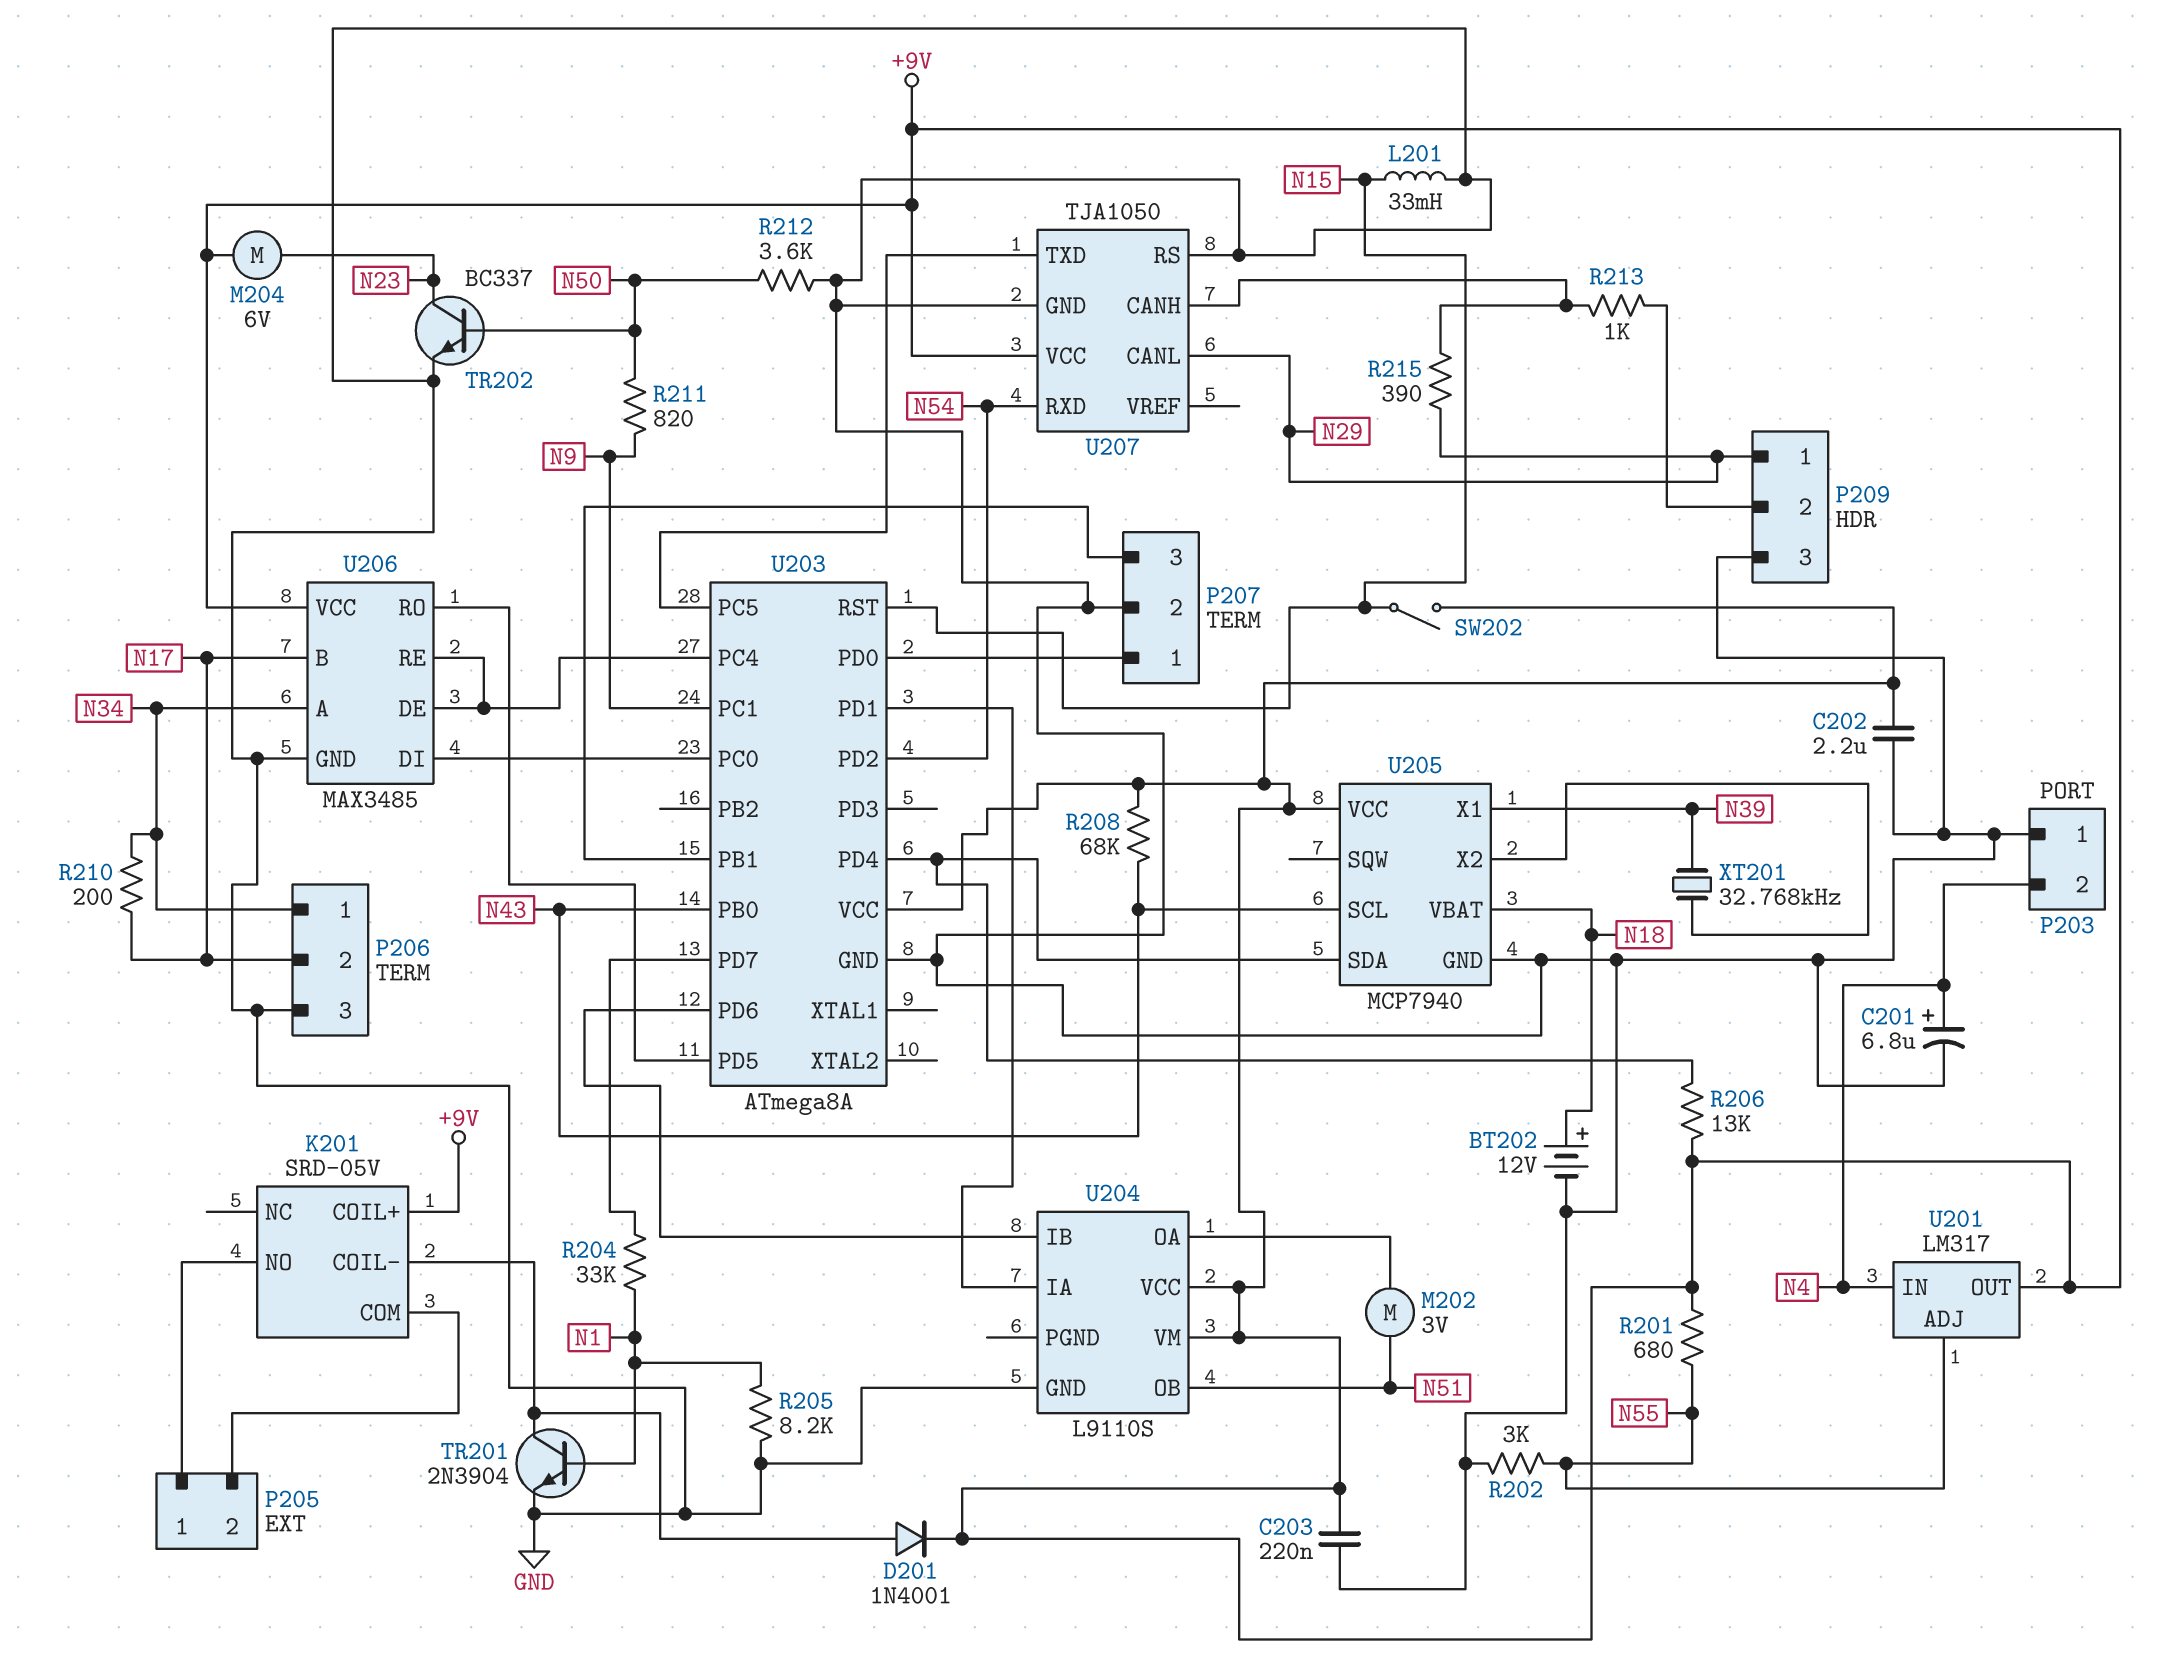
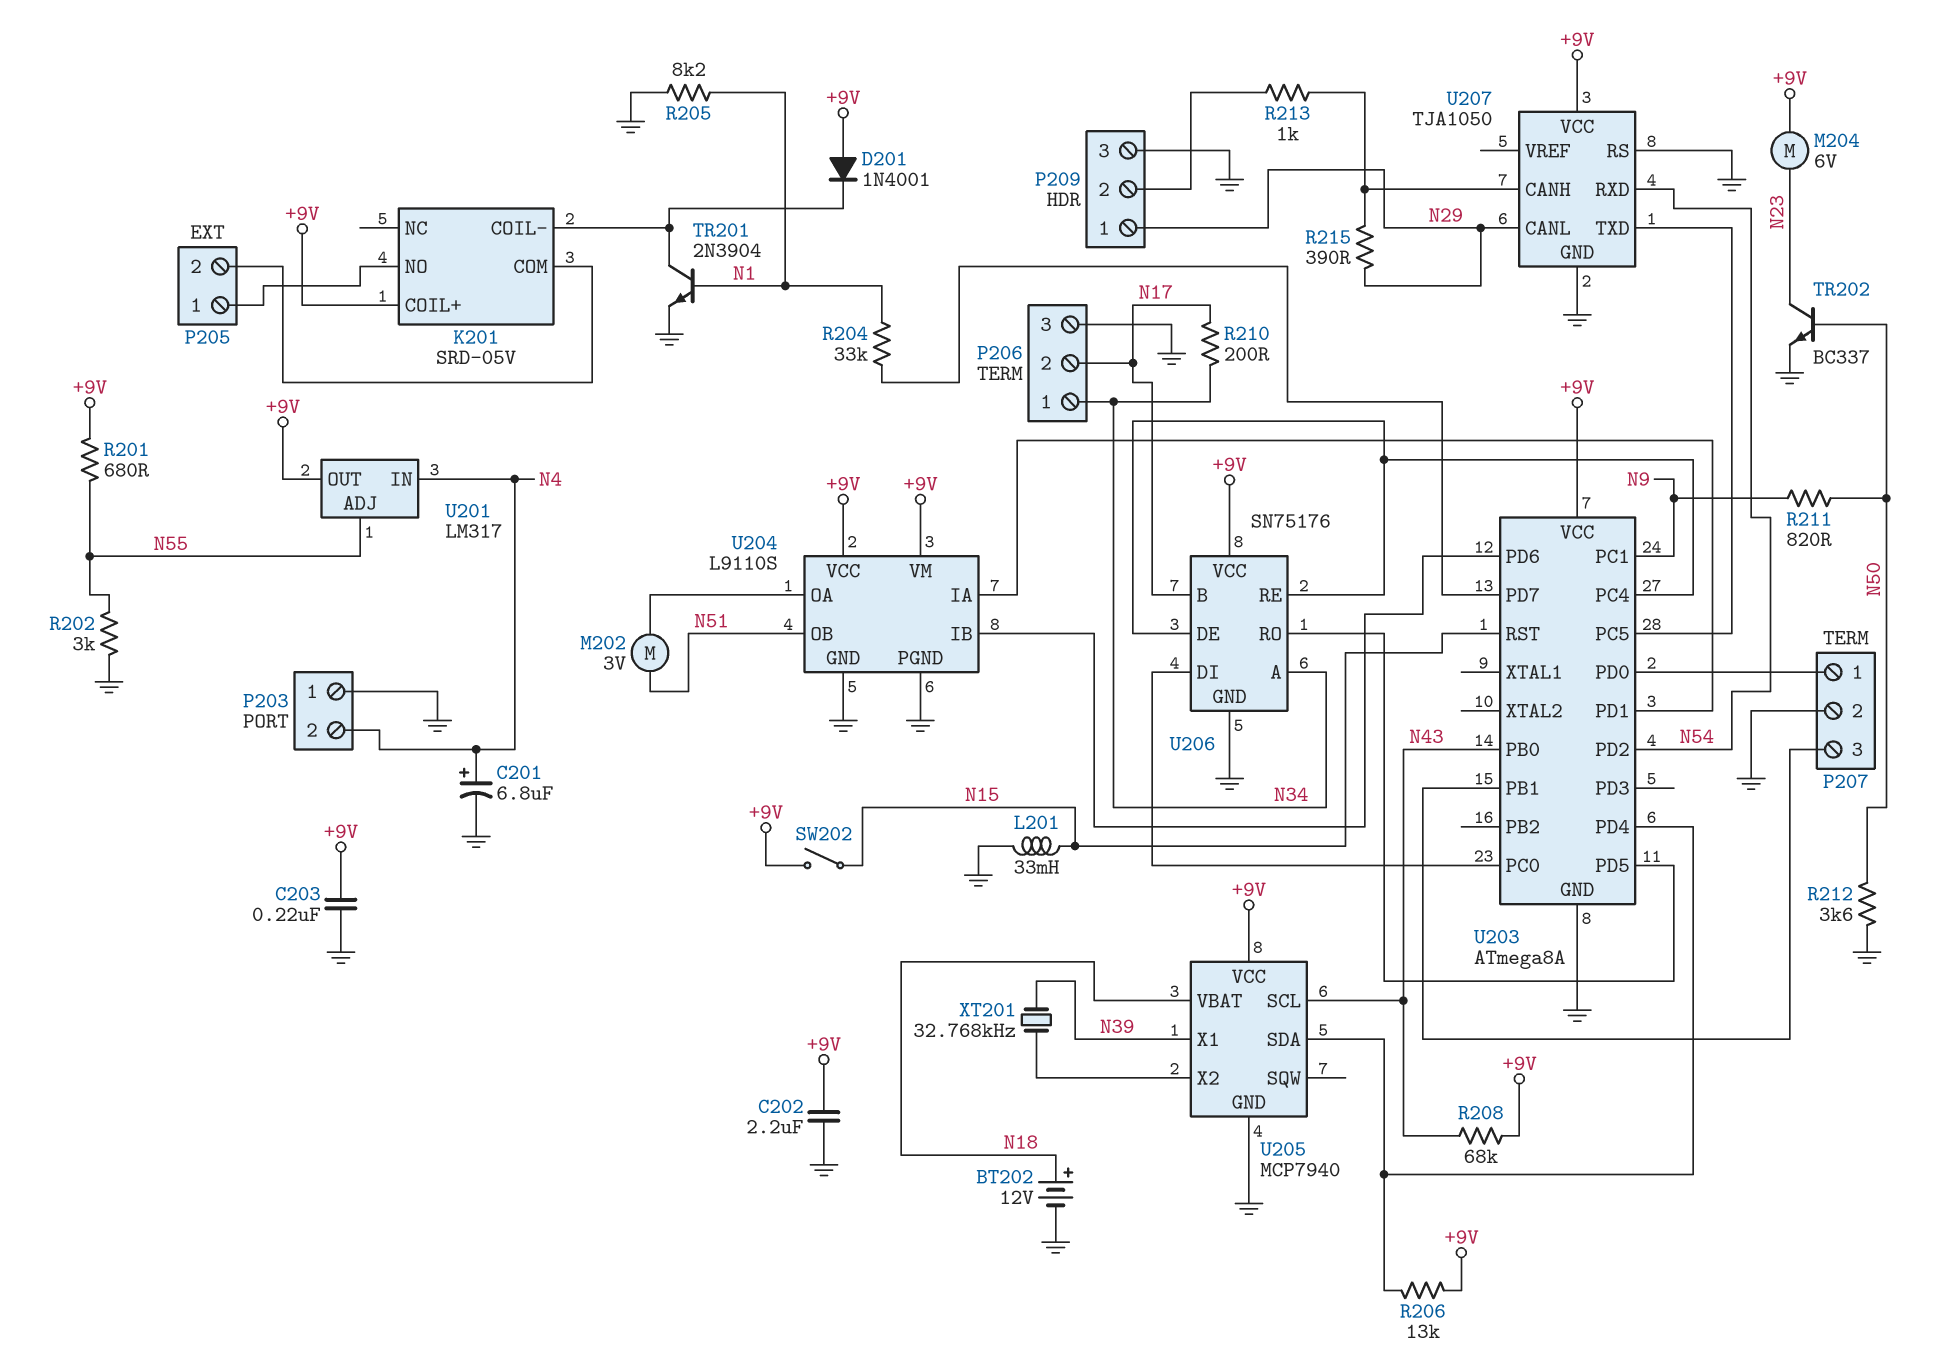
D201: diode 1N4001 (A K201/COIL-, K +9V) -> diode 1N4001 (A +9V, K K201/COIL-)
U204 pin PGND: none -> GND
U206: MAX3485 -> SN75176

